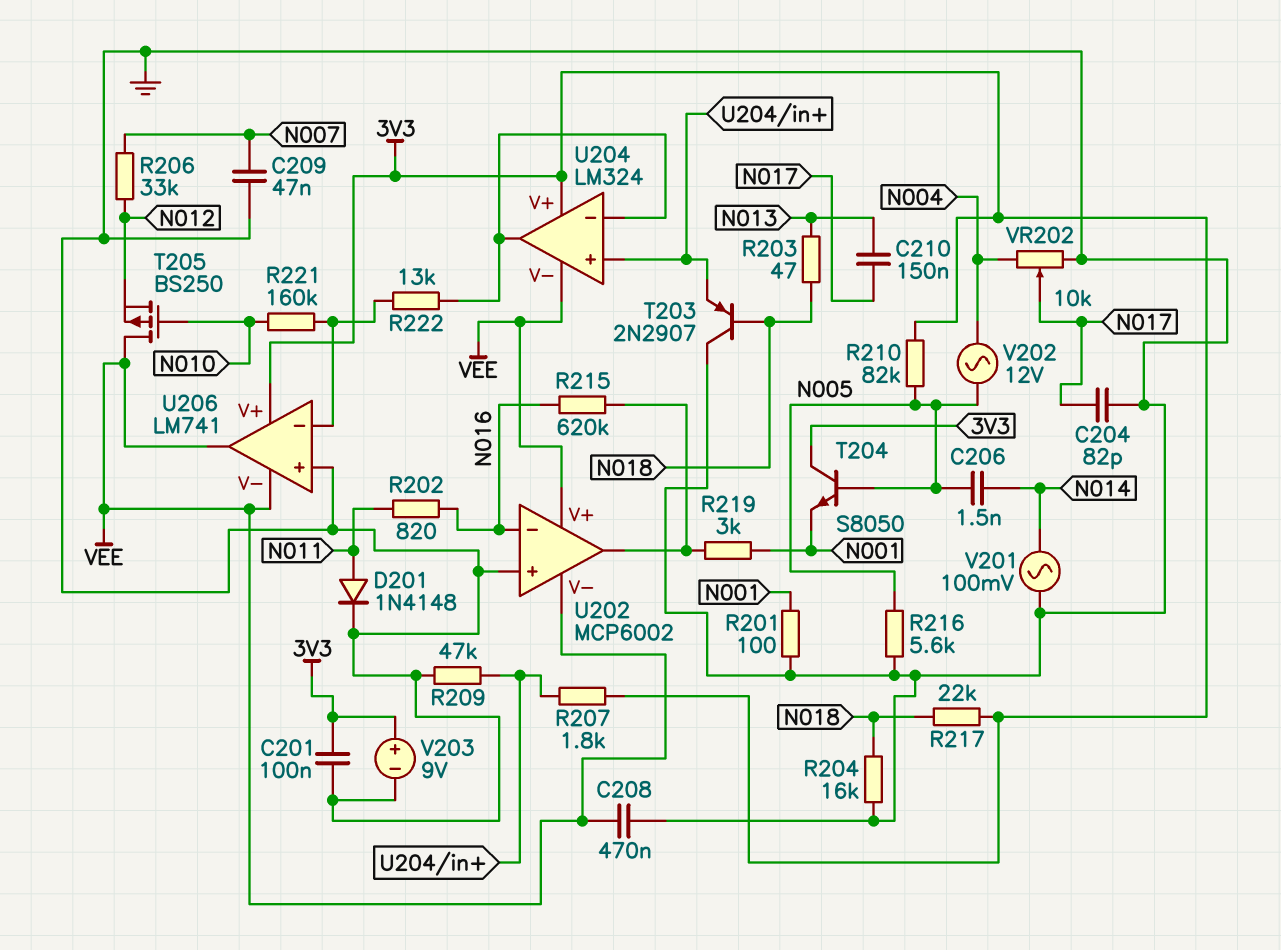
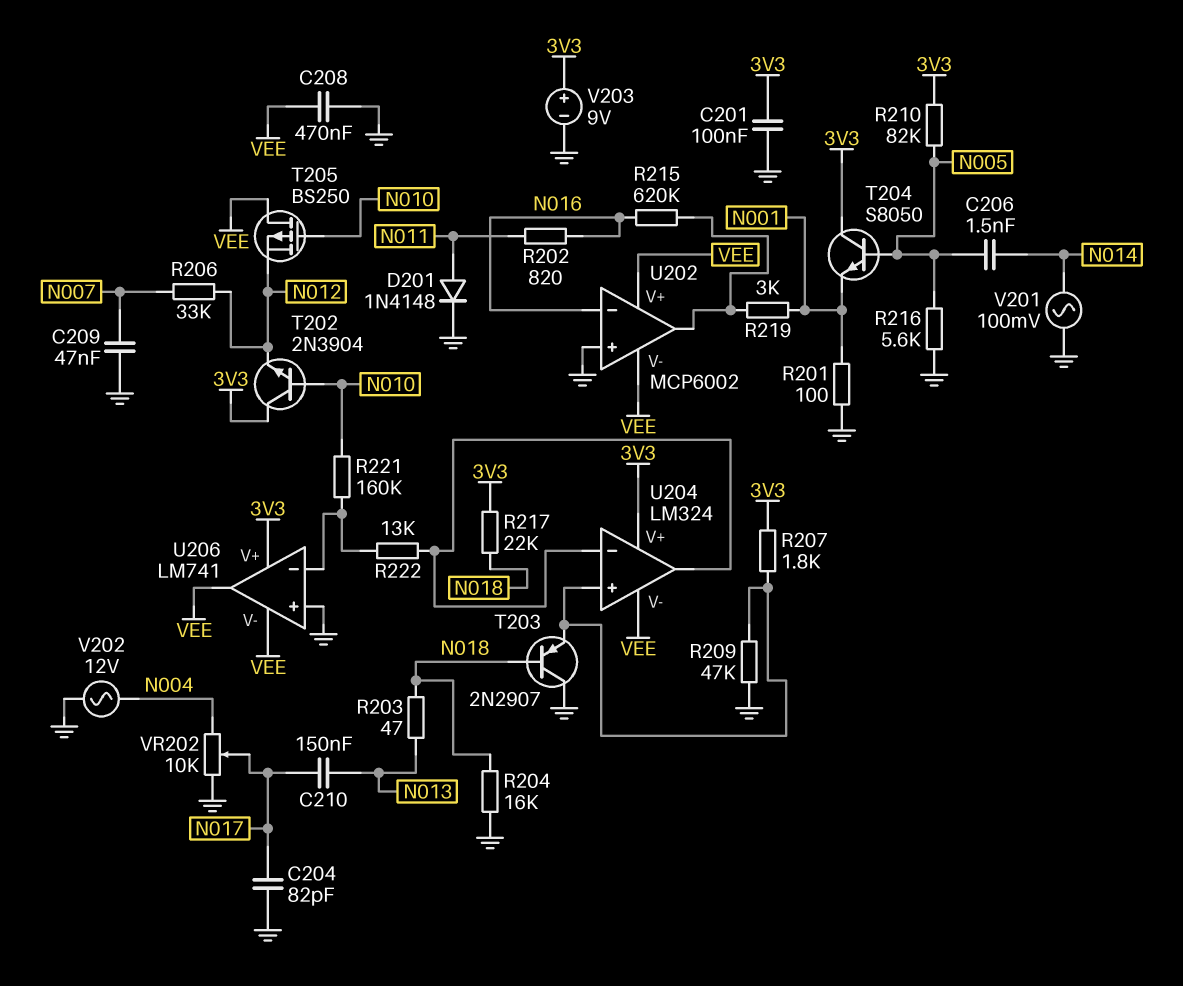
T202: none -> NPN 2N3904 (B N010, C 3V3, E N012)
V202: AC 12V (N004, N005) -> AC 12V (GND, N004)

